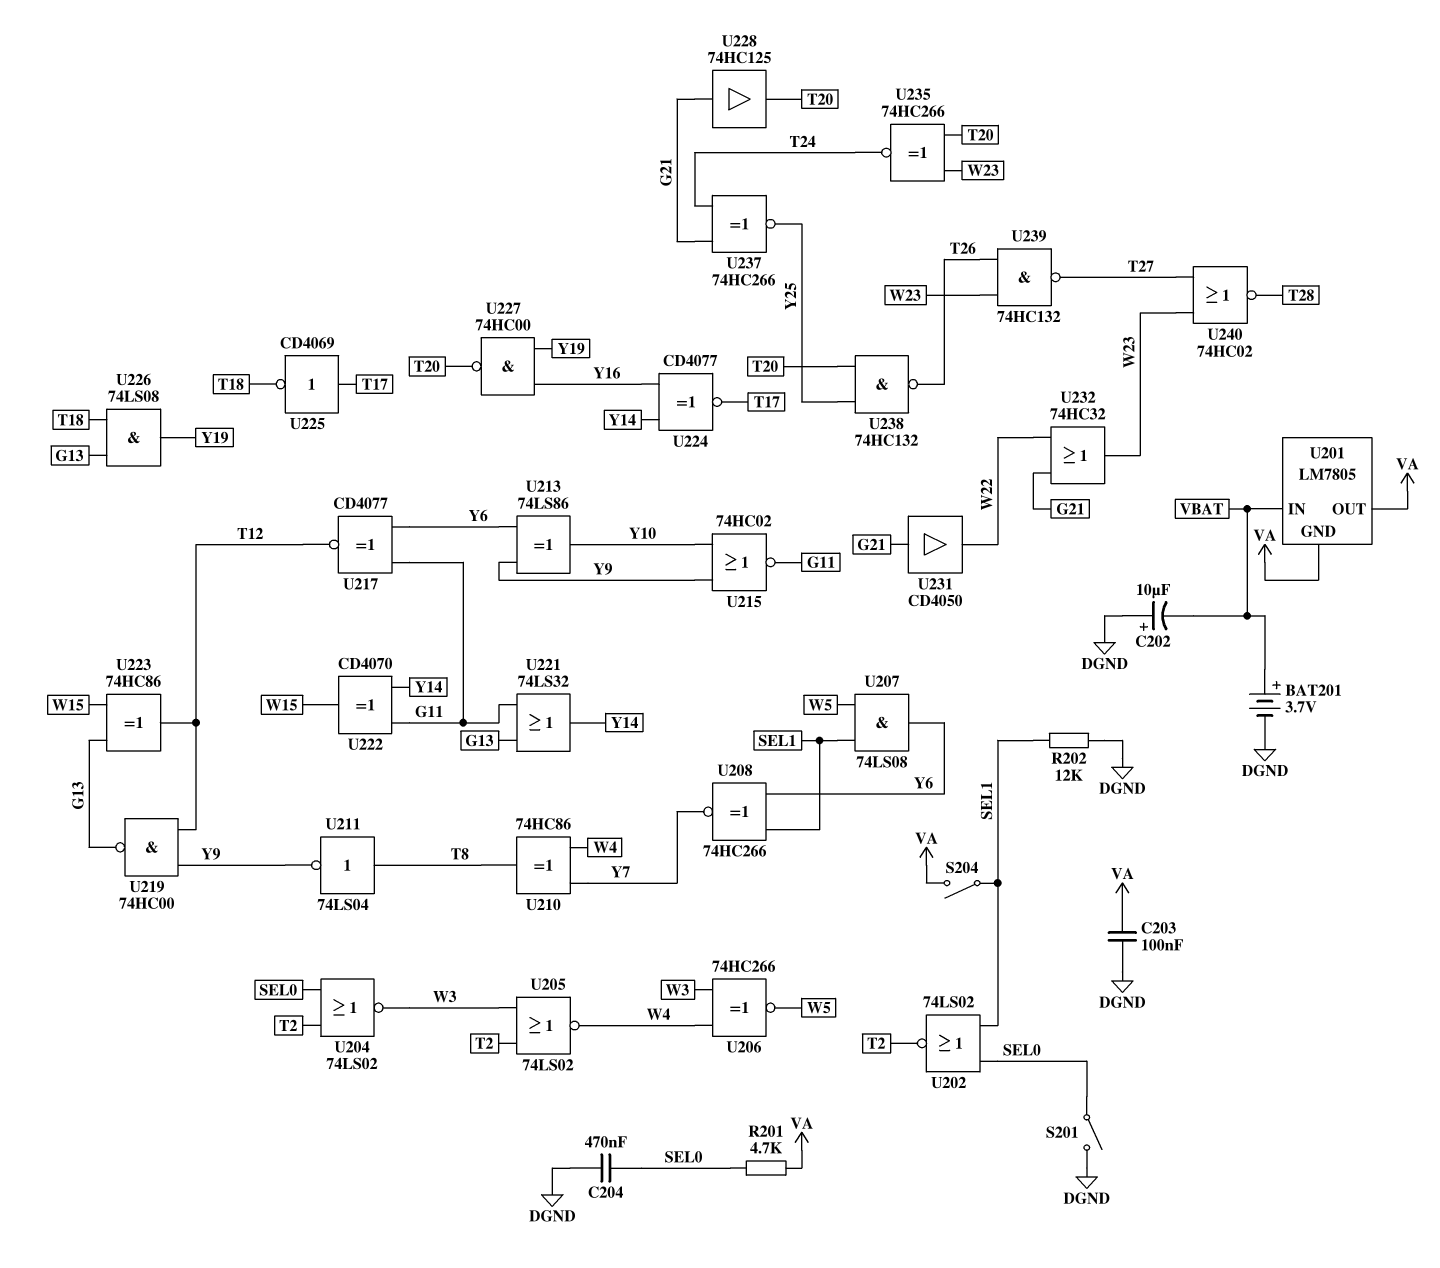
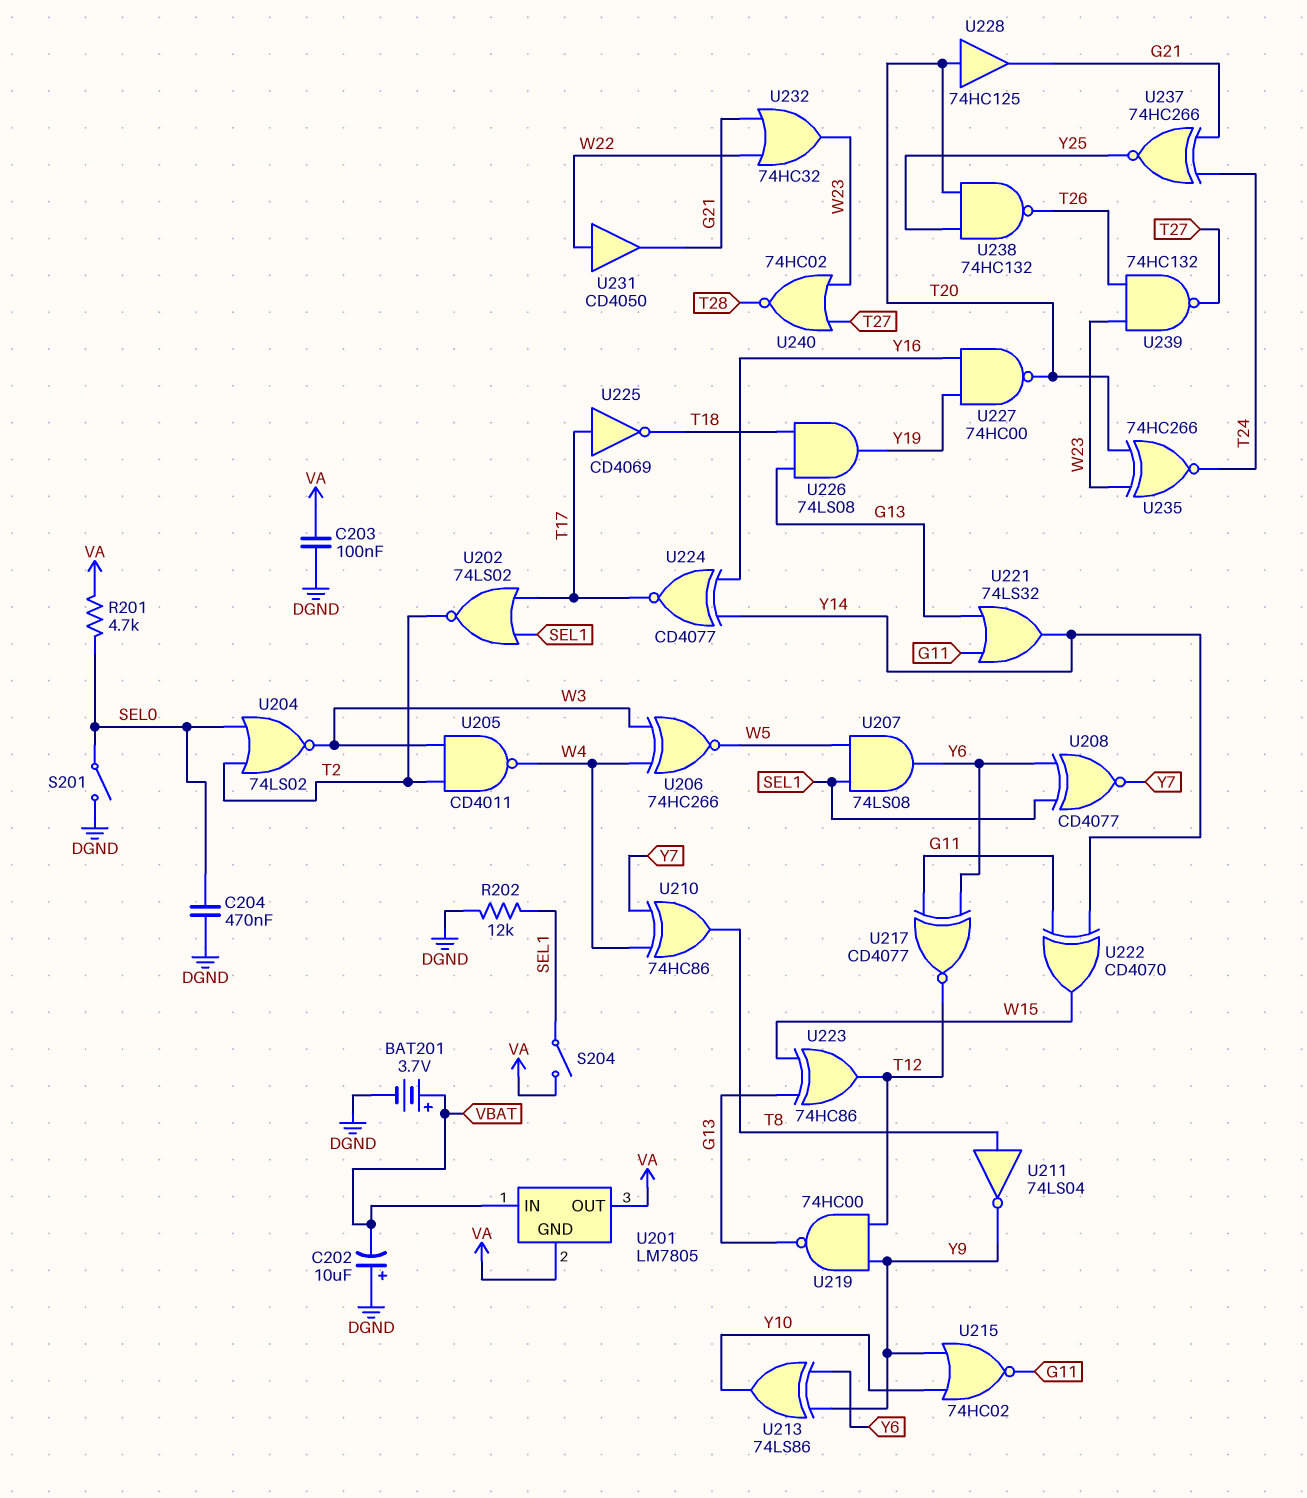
U202: NOR 74LS02 (in SEL0, in SEL1, out T2) -> NOR 74LS02 (in SEL1, in T17, out T2)
U205: NOR 74LS02 (in T2, in W3, out W4) -> NAND CD4011 (in T2, in W3, out W4)
U208: XNOR 74HC266 (in SEL1, in Y6, out Y7) -> XNOR CD4077 (in SEL1, in Y6, out Y7)
U228: buffer 74HC125 (in G21, out T20) -> buffer 74HC125 (in T20, out G21)
U231: buffer CD4050 (in G21, out W22) -> buffer CD4050 (in W22, out G21)

